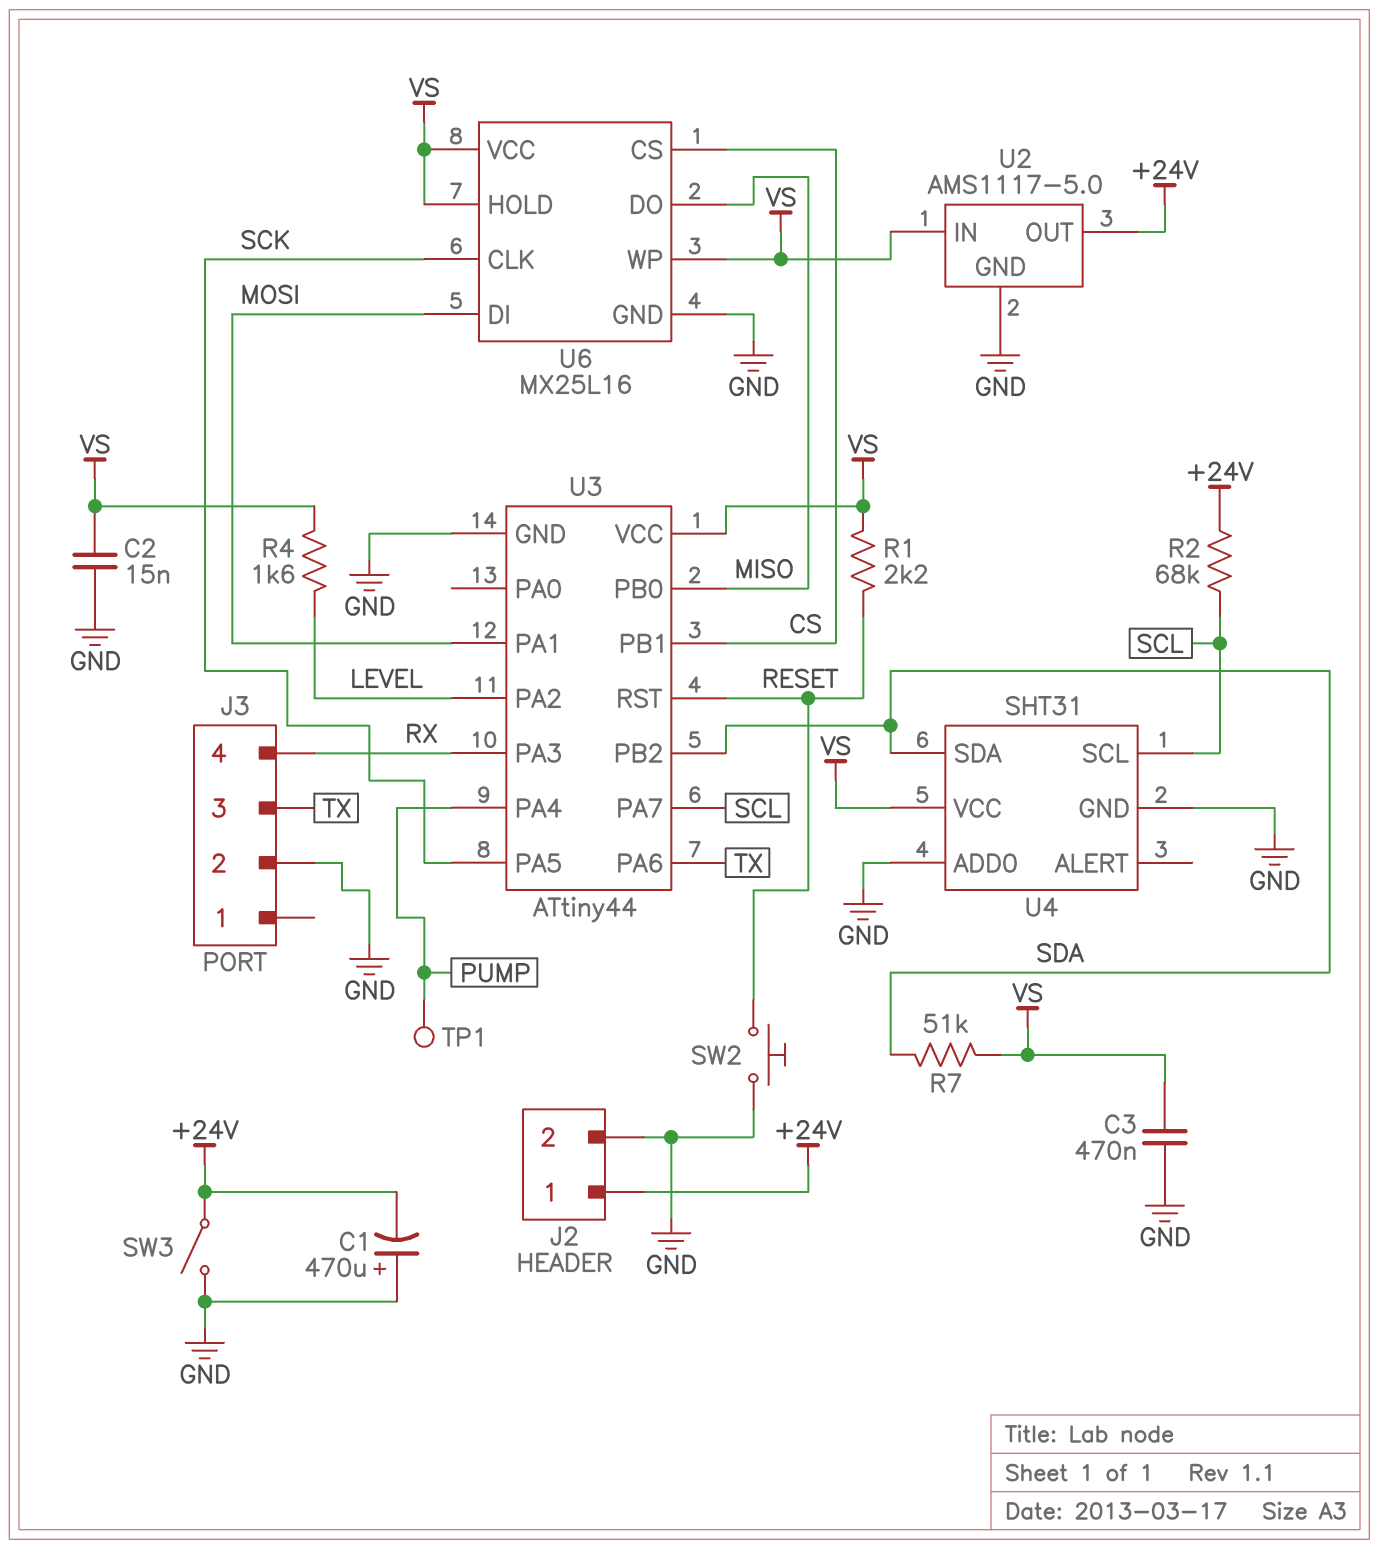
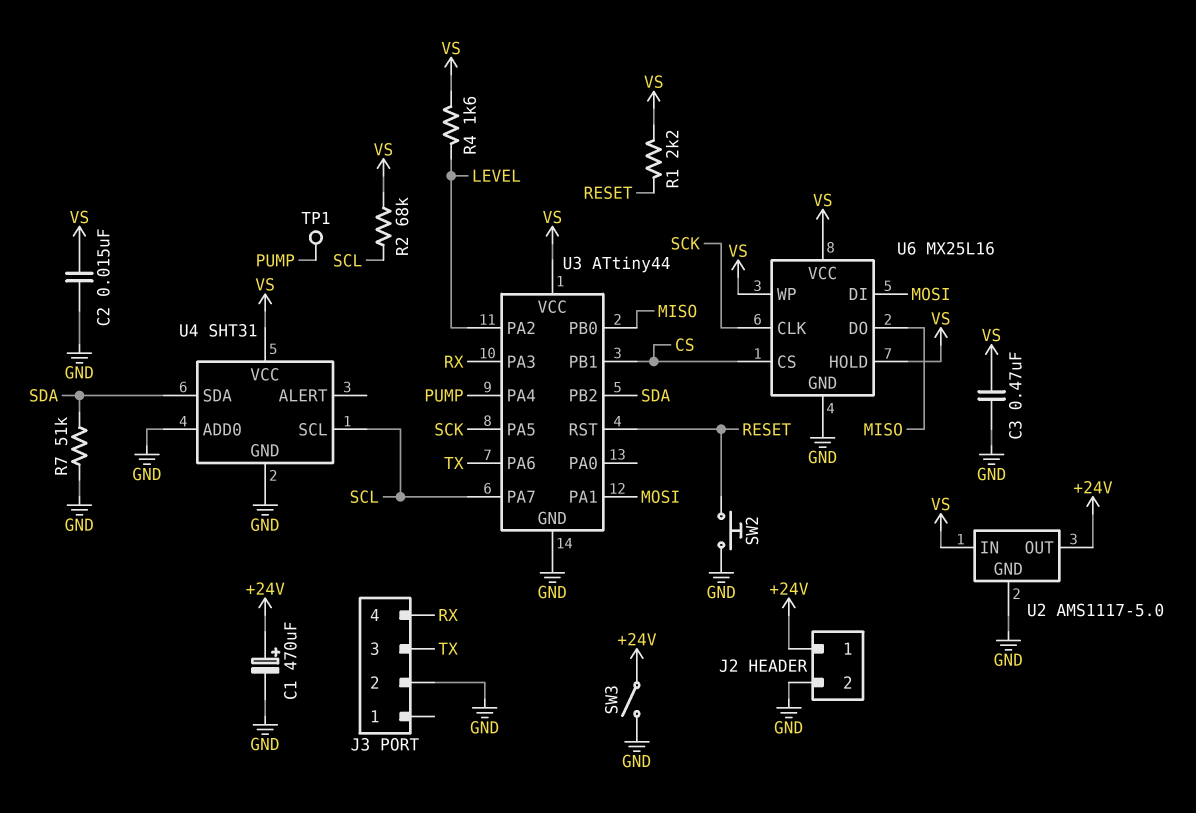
C1: 470uF (plus GND, minus +24V) -> 470uF (plus +24V, minus GND)
R2: 68k (+24V, SCL) -> 68k (SCL, VS)
R7: 51k (SDA, VS) -> 51k (GND, SDA)

